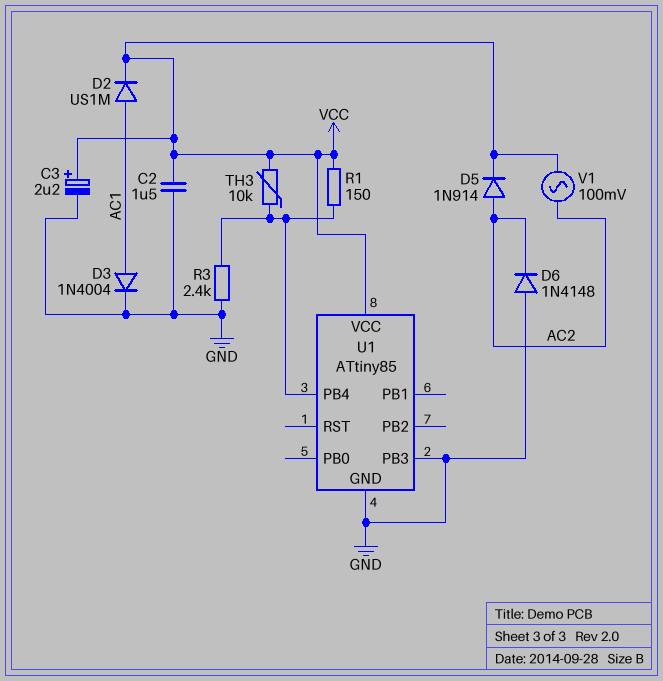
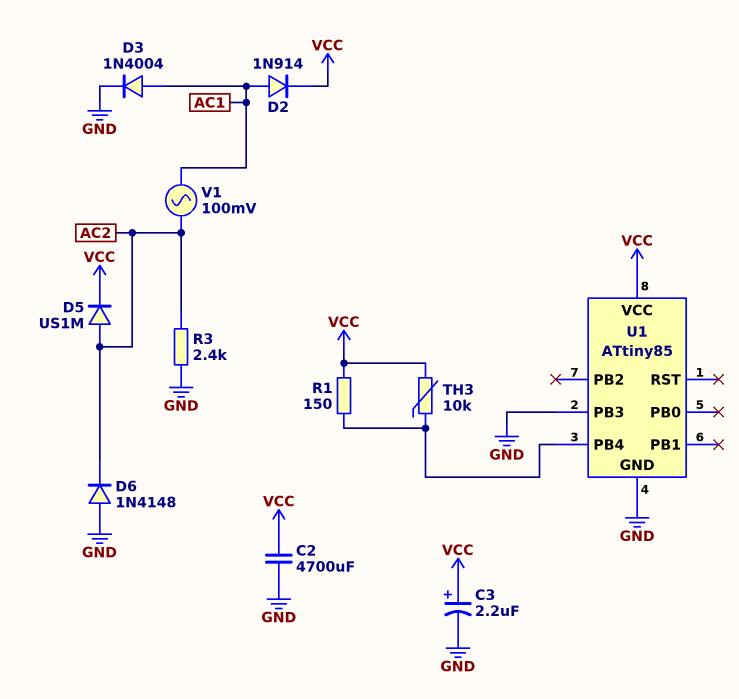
C2: 1.5uF (GND, VCC) -> 4700uF (GND, VCC)
D2: diode US1M (A AC1, K VCC) -> diode 1N914 (A AC1, K VCC)
D5: diode 1N914 (A AC2, K VCC) -> diode US1M (A AC2, K VCC)
R3: 2.4k (GND, U1/PB4) -> 2.4k (AC2, GND)
V1: AC 100mV (AC2, VCC) -> AC 100mV (AC1, AC2)

